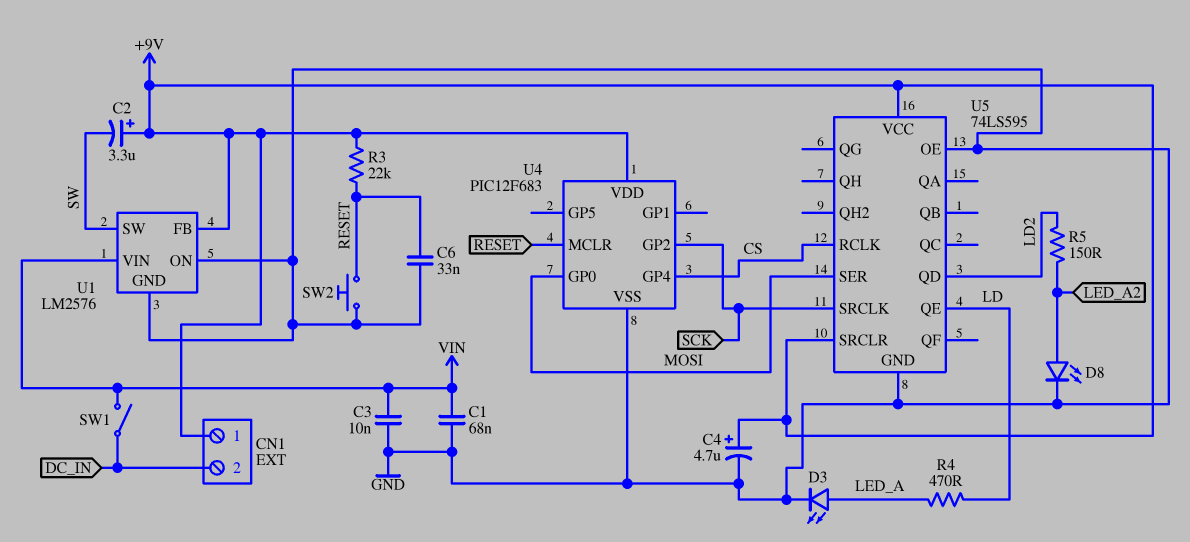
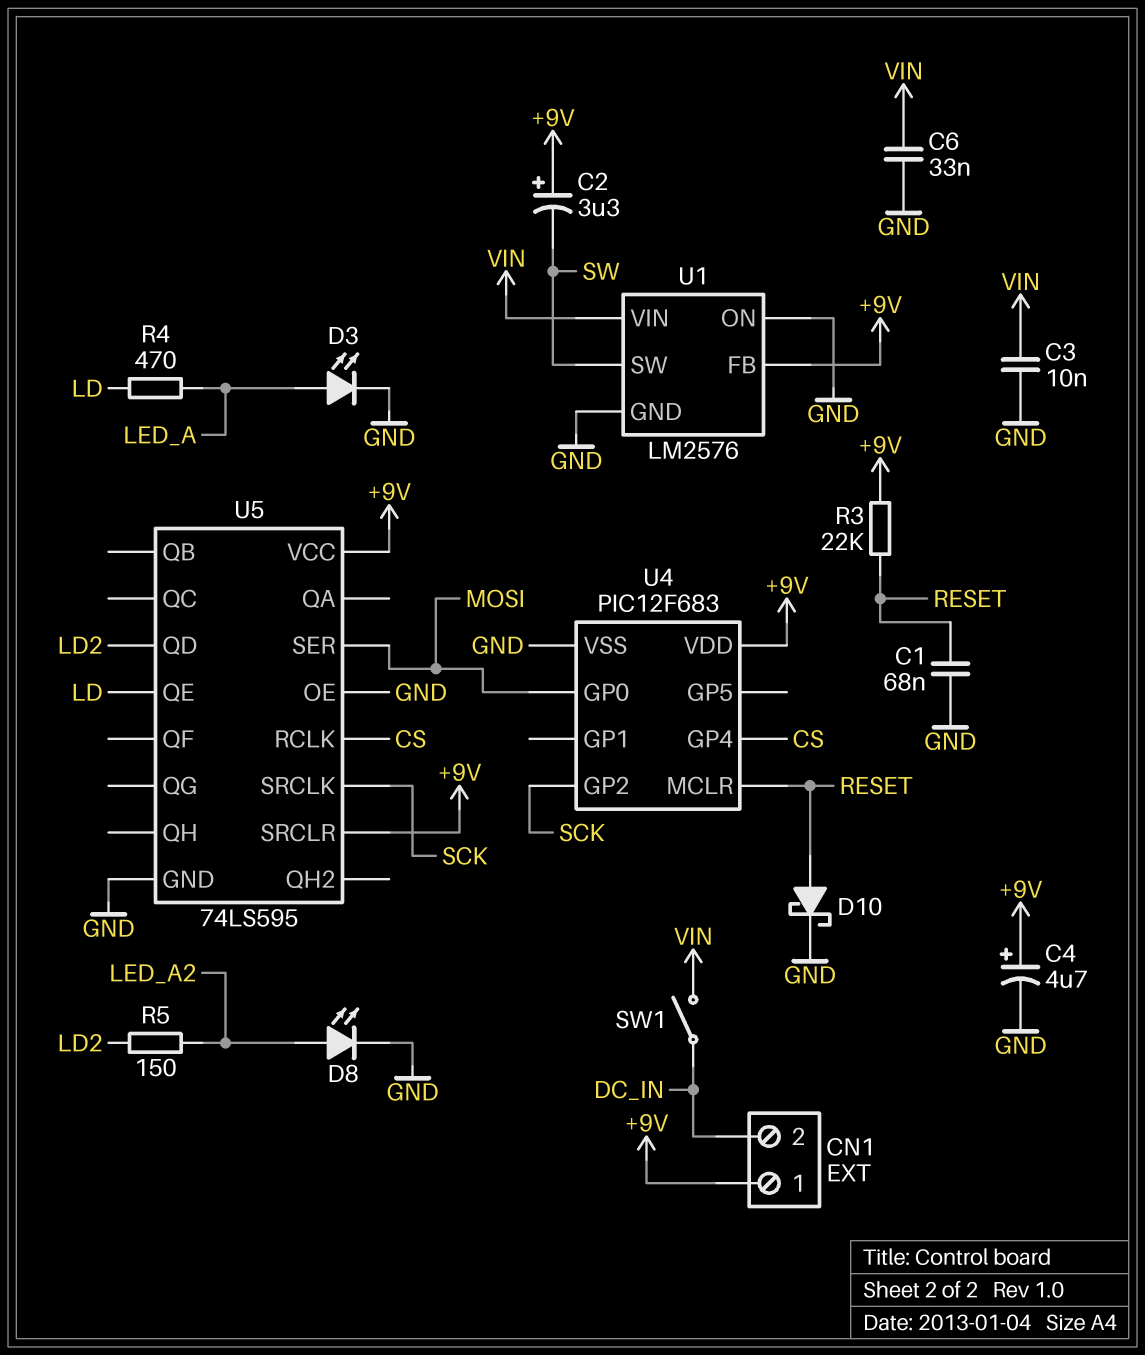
C1: 68nF (GND, VIN) -> 68nF (GND, RESET)
C6: 33nF (GND, RESET) -> 33nF (GND, VIN)
D10: none -> schottky (A RESET, K GND)
SW2: button (GND, RESET) -> none

